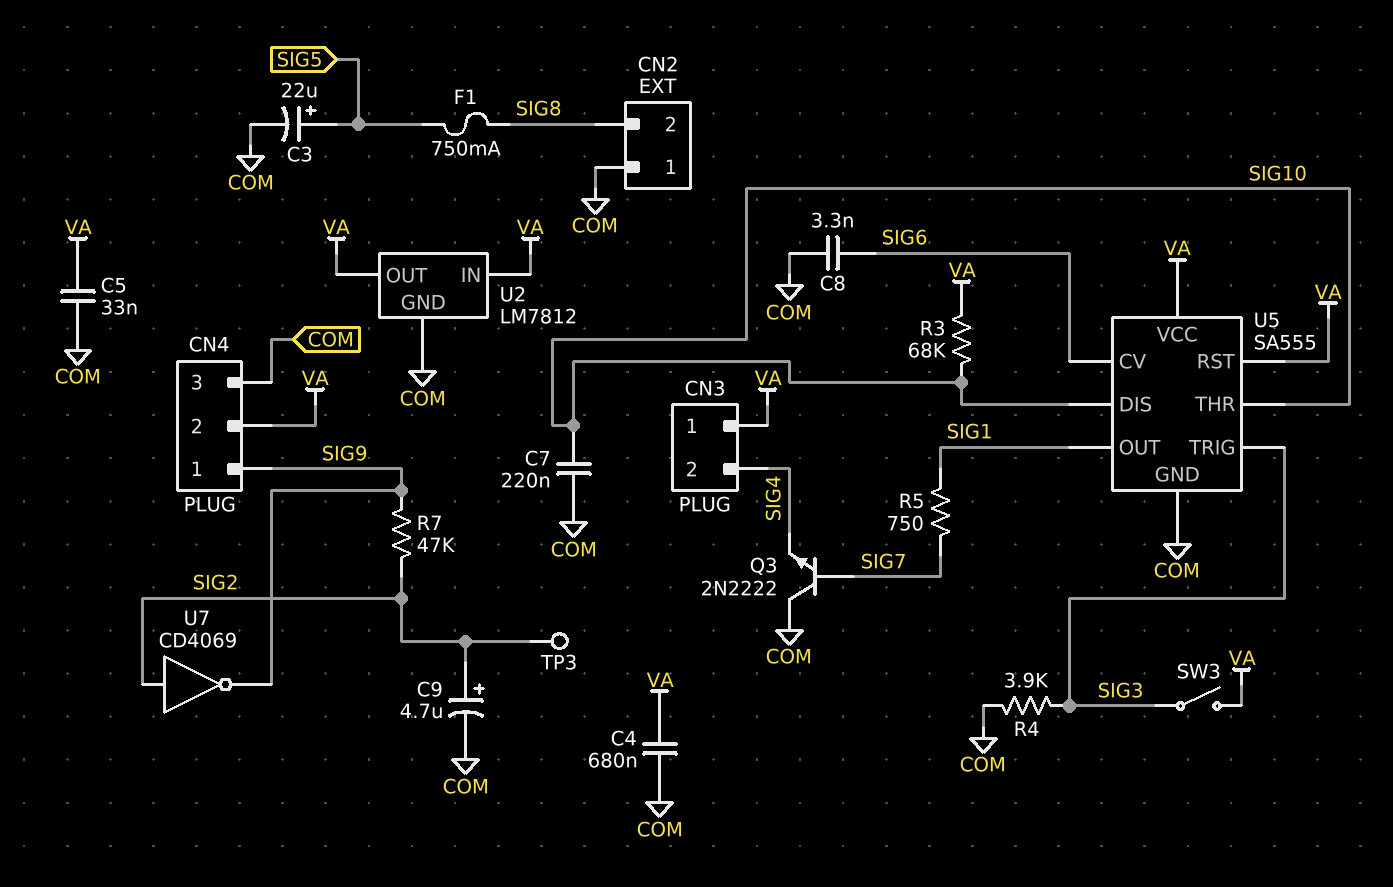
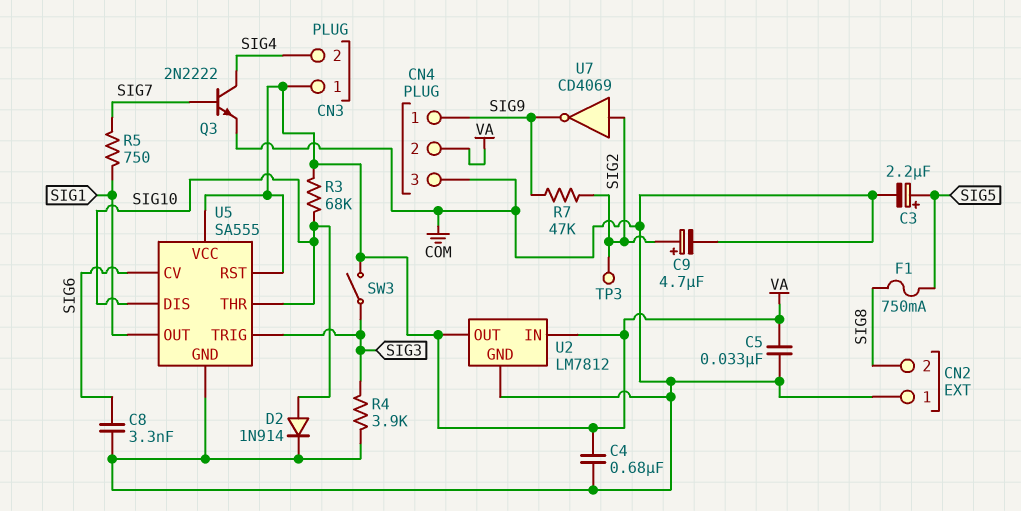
C3: 22uF (plus SIG5, minus COM) -> 2.2uF (plus SIG5, minus COM)
C7: 220nF (COM, SIG10) -> none
D2: none -> diode 1N914 (A SIG10, K COM)
Q3: NPN 2N2222 (B SIG7, C COM, E SIG4) -> NPN 2N2222 (B SIG7, C SIG4, E COM)

